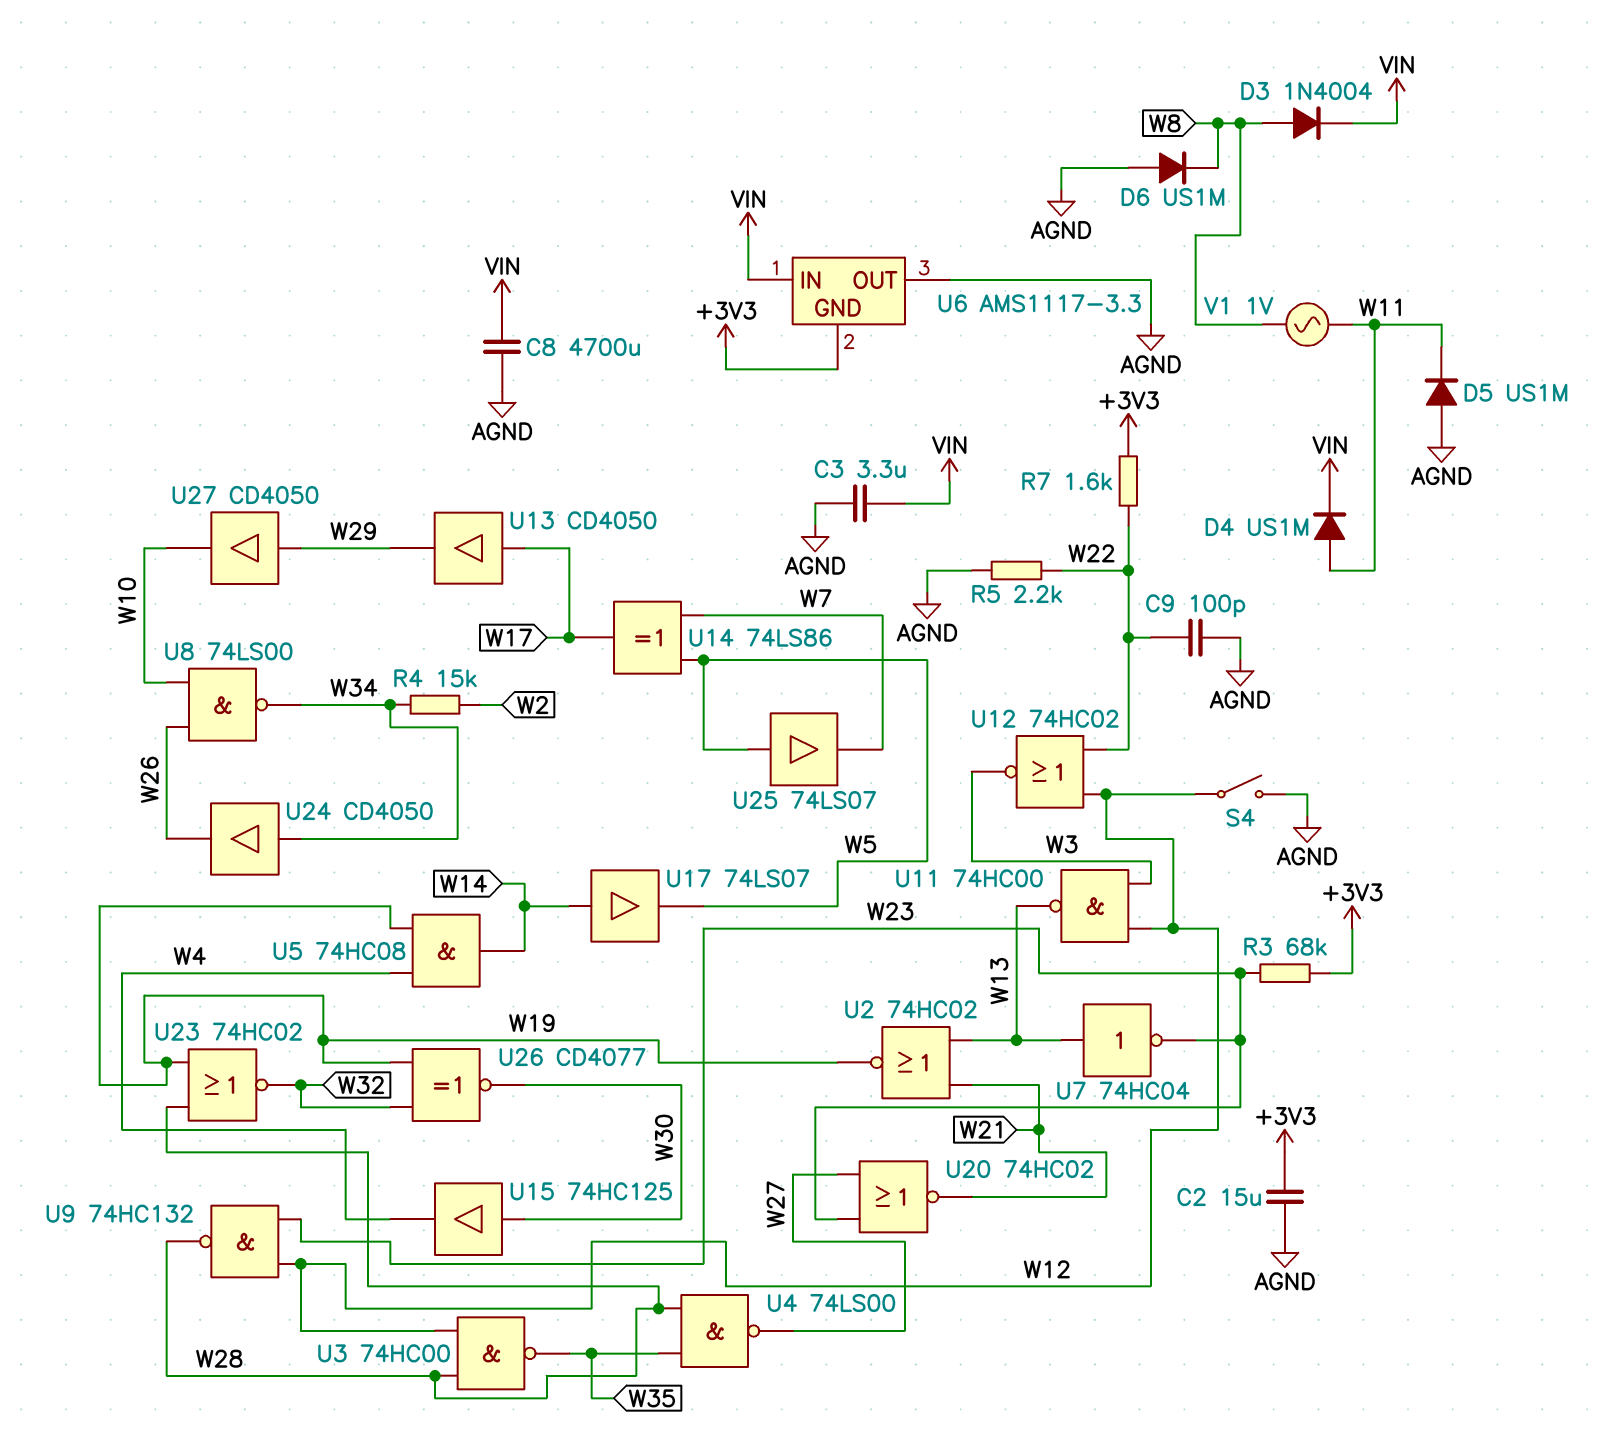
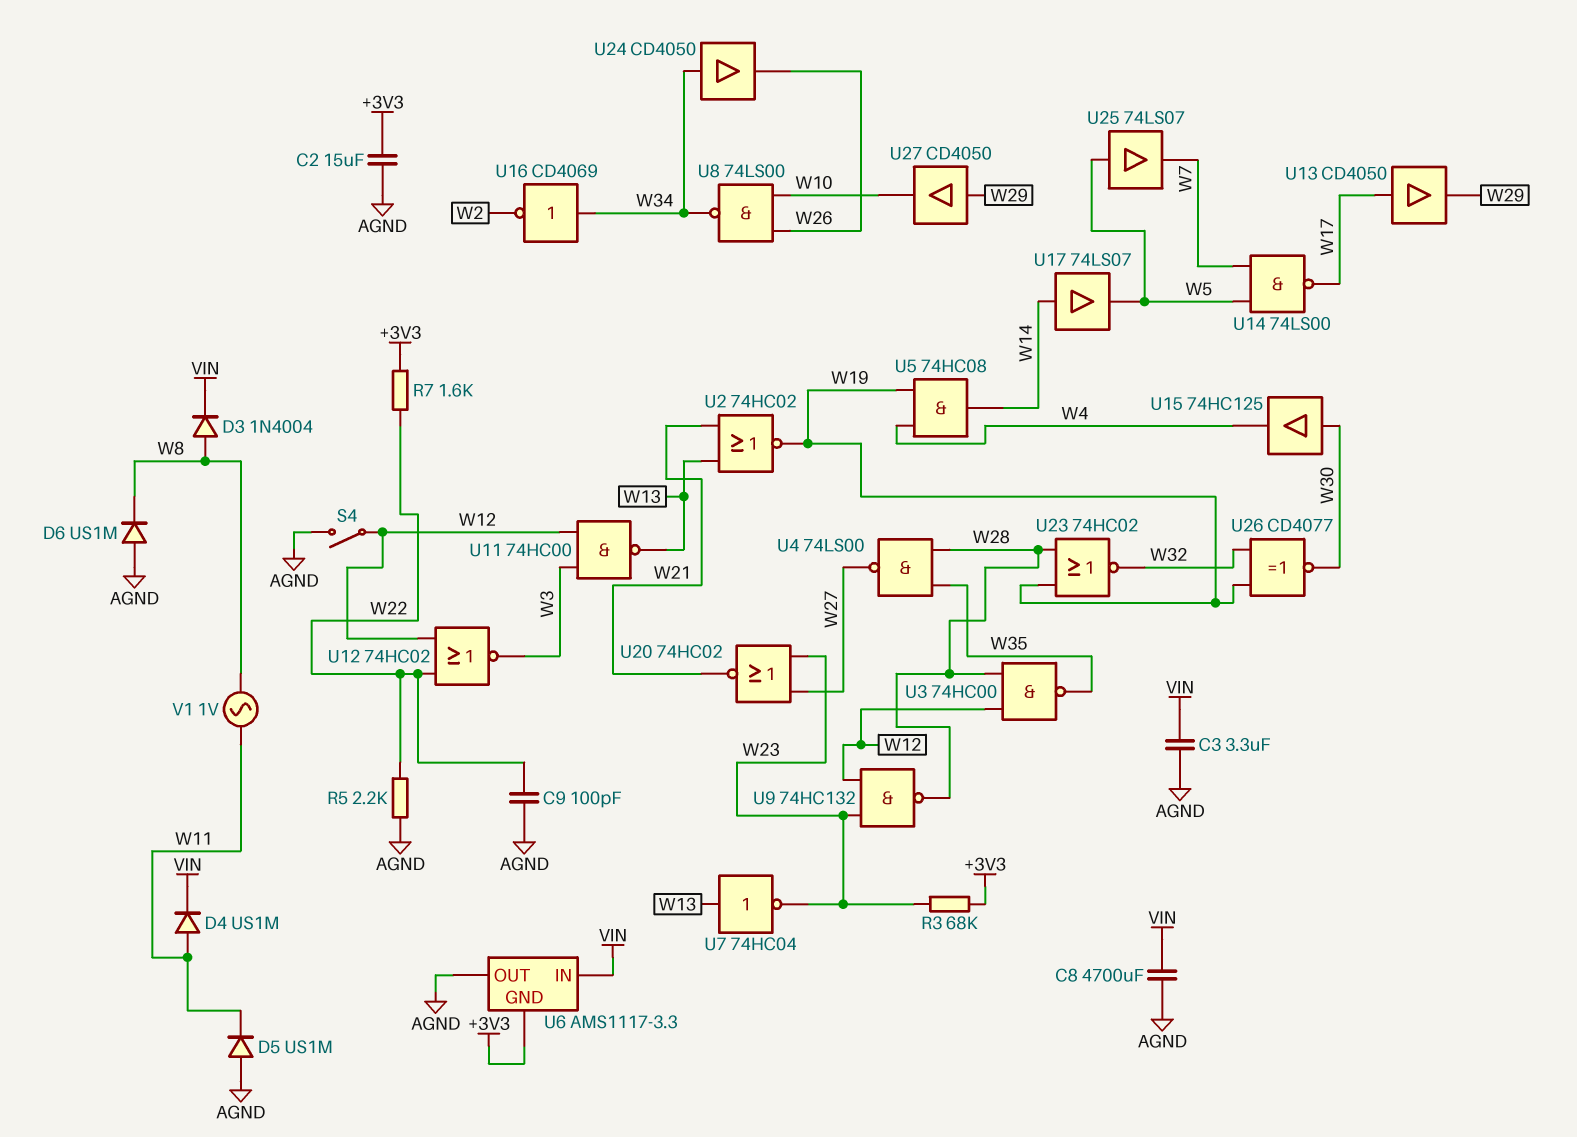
R4: 15k (W2, W34) -> none
U14: XOR 74LS86 (in W5, in W7, out W17) -> NAND 74LS00 (in W5, in W7, out W17)
U16: none -> NOT CD4069 (in W34, out W2)

